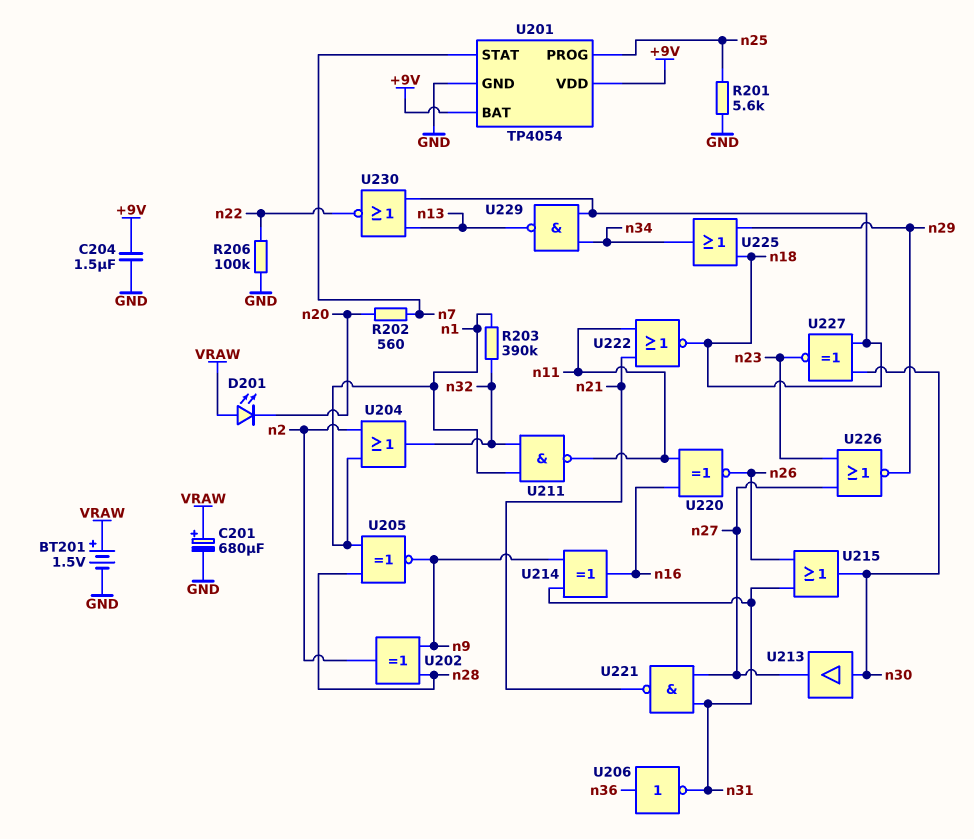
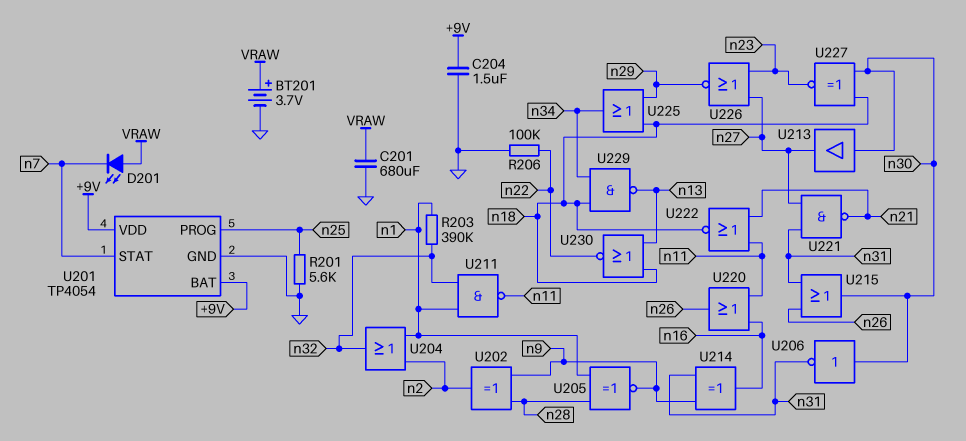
BT201: 1.5V (plus VRAW, minus GND) -> 3.7V (plus VRAW, minus GND)
C201: 680uF (plus VRAW, minus GND) -> 680uF (GND, VRAW)
D201: LED (A VRAW, K n20) -> LED (A VRAW, K n7)
R202: 560 (n7, n20) -> none
U206: NOT (in n36, out n31) -> NOT (in n30, out n31)
U220: XNOR (in n11, in n16, out n26) -> OR (in n11, in n16, out n26)

